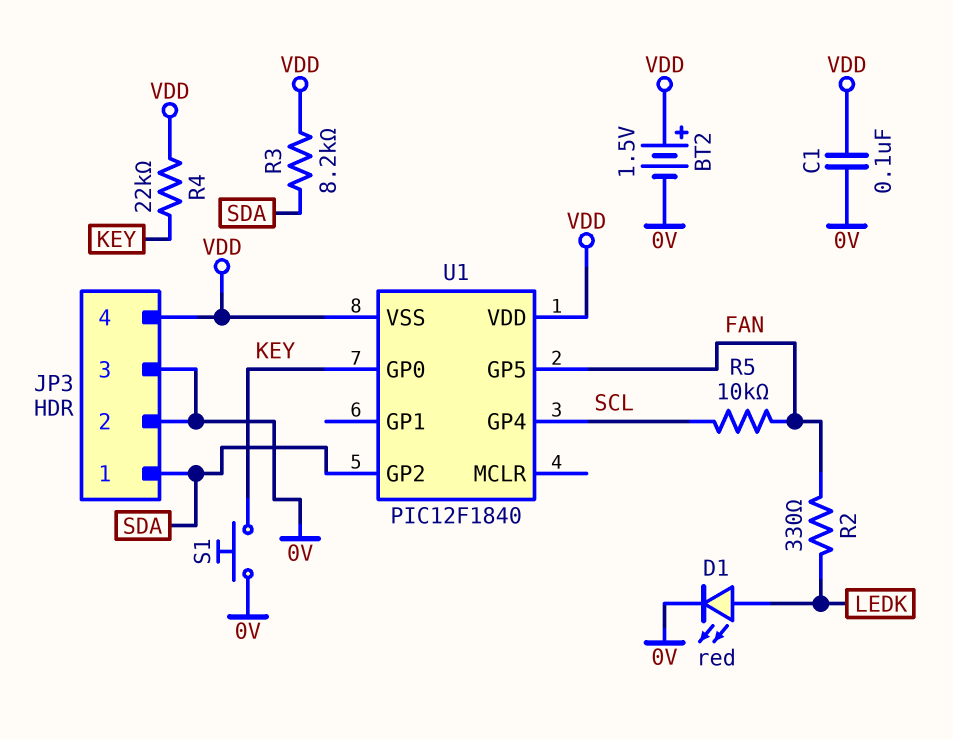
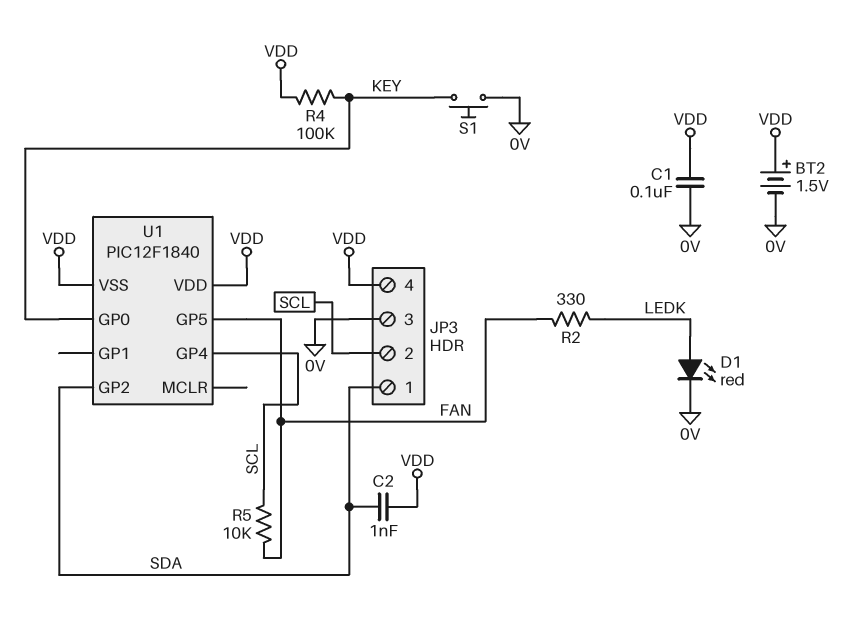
C2: none -> 1nF (SDA, VDD)
JP3 pin 2: 0V -> SCL
R3: 8.2k (SDA, VDD) -> none
R4: 22k (KEY, VDD) -> 100k (KEY, VDD)

